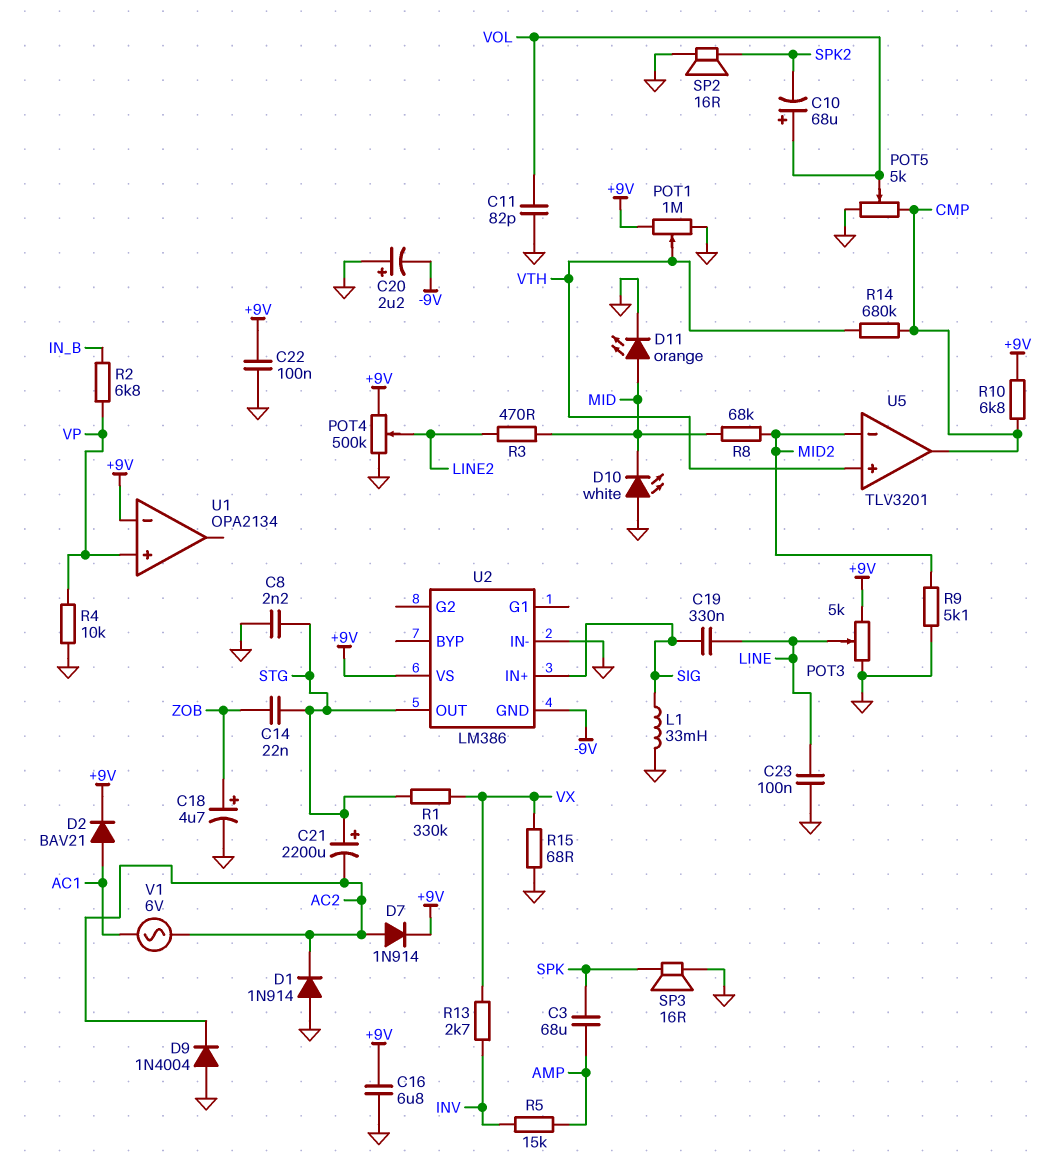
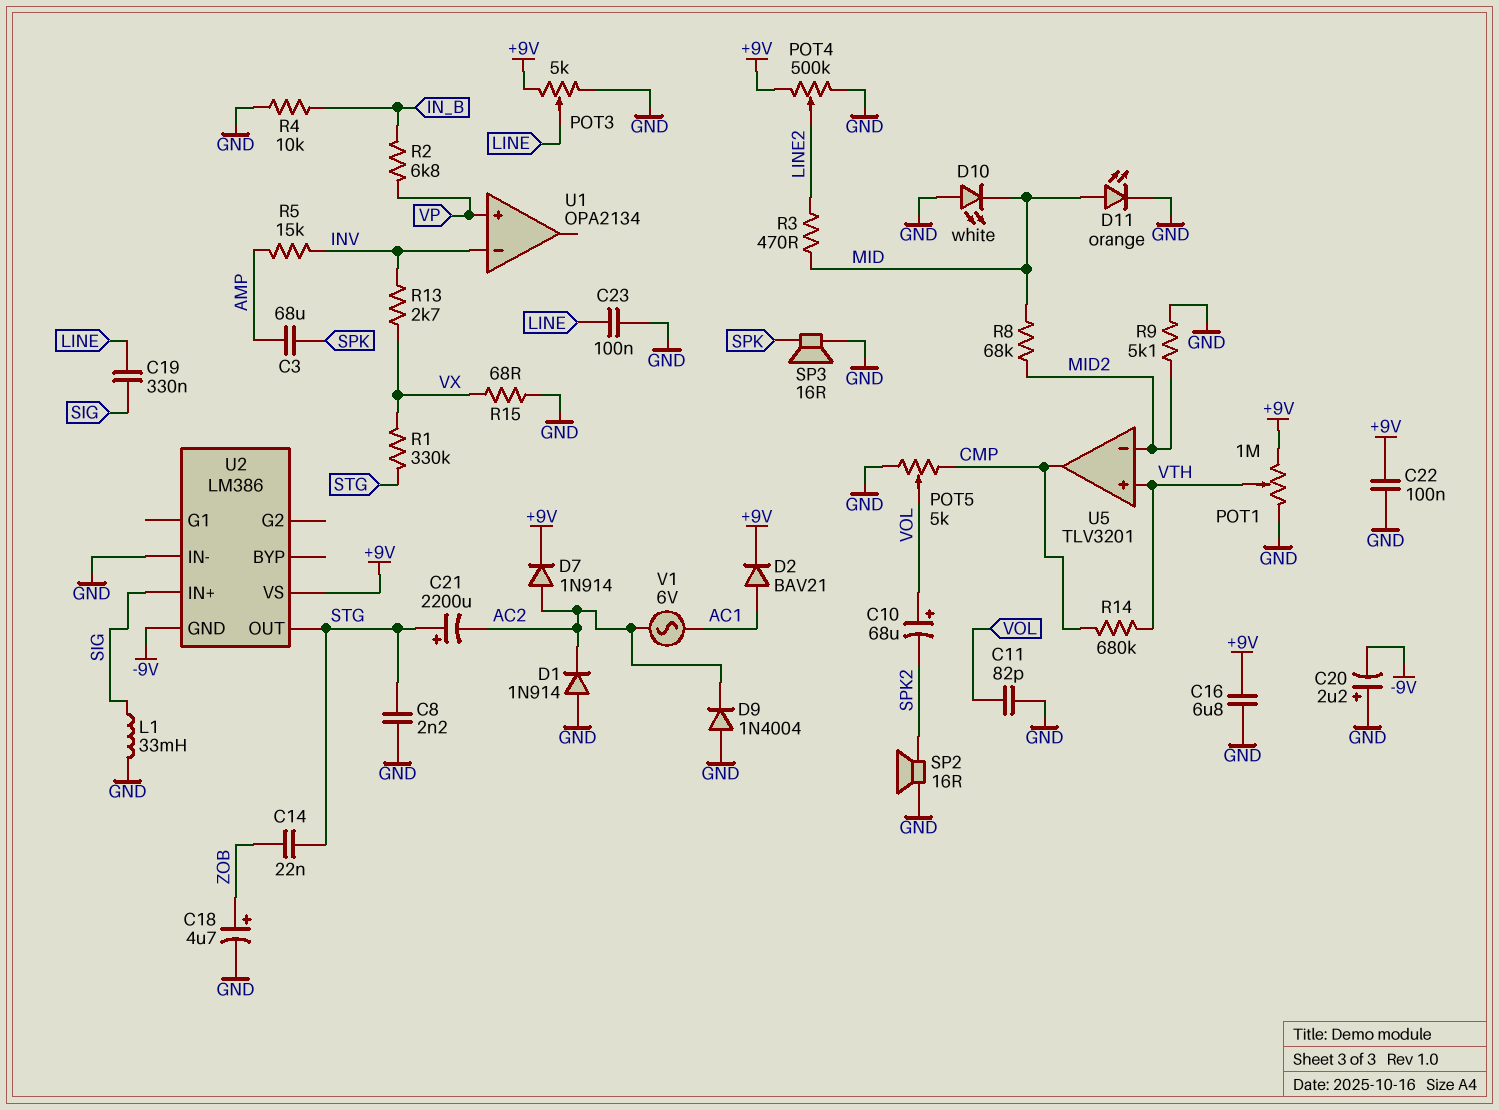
R4: 10k (GND, VP) -> 10k (GND, IN_B)
R10: 6.8k (+9V, CMP) -> none
U1 pin in-: +9V -> INV

